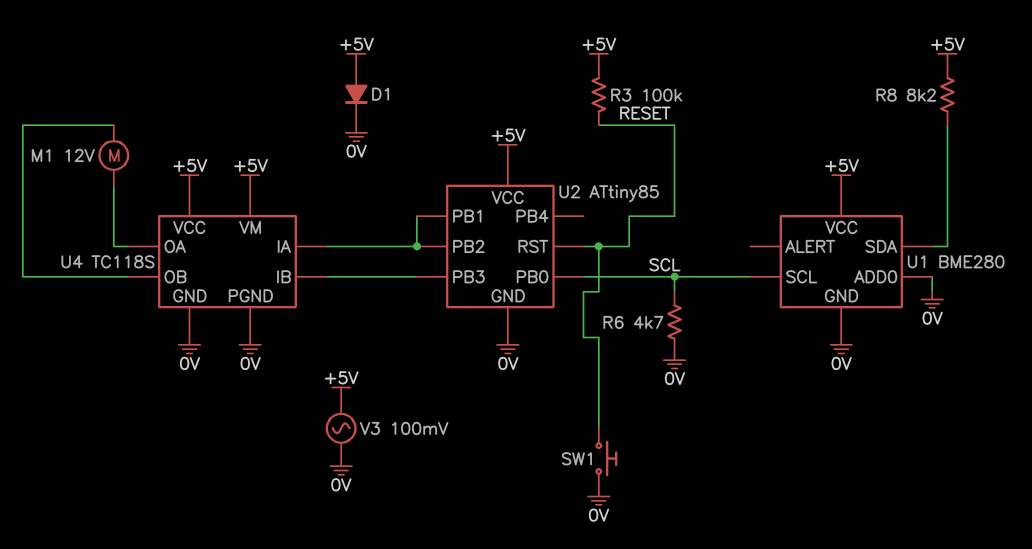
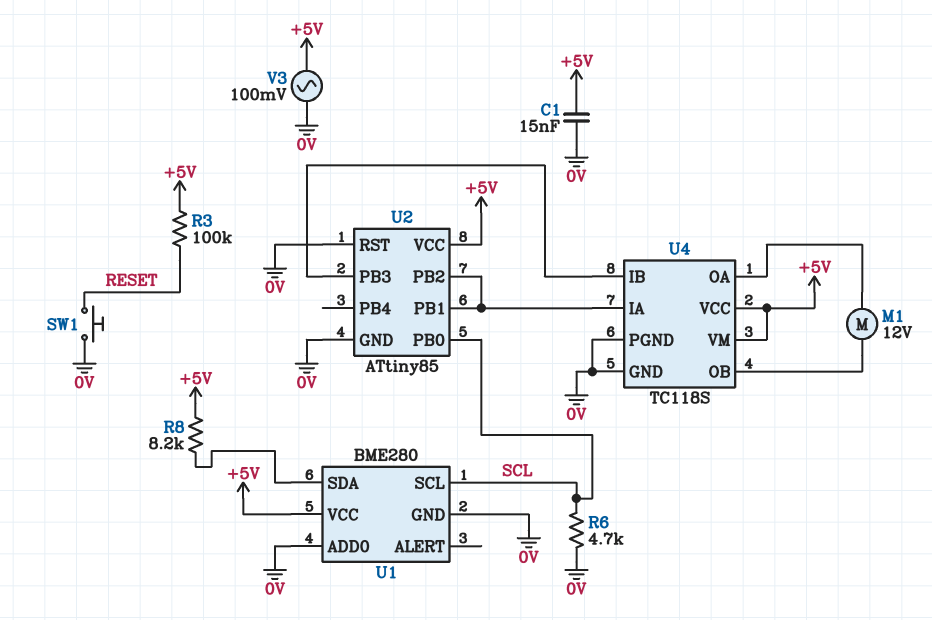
C1: none -> 15nF (+5V, 0V)
D1: diode (A +5V, K 0V) -> none
U2 pin RST: RESET -> 0V

